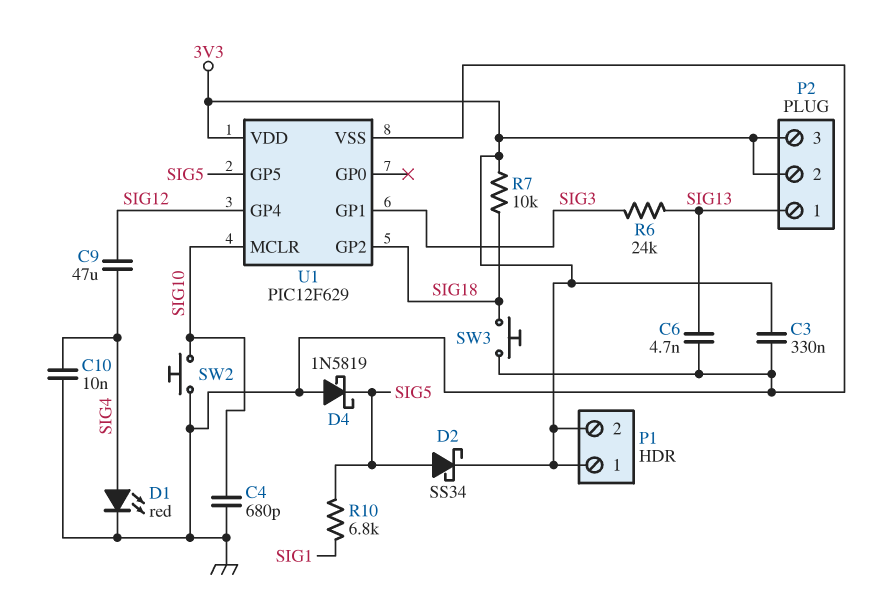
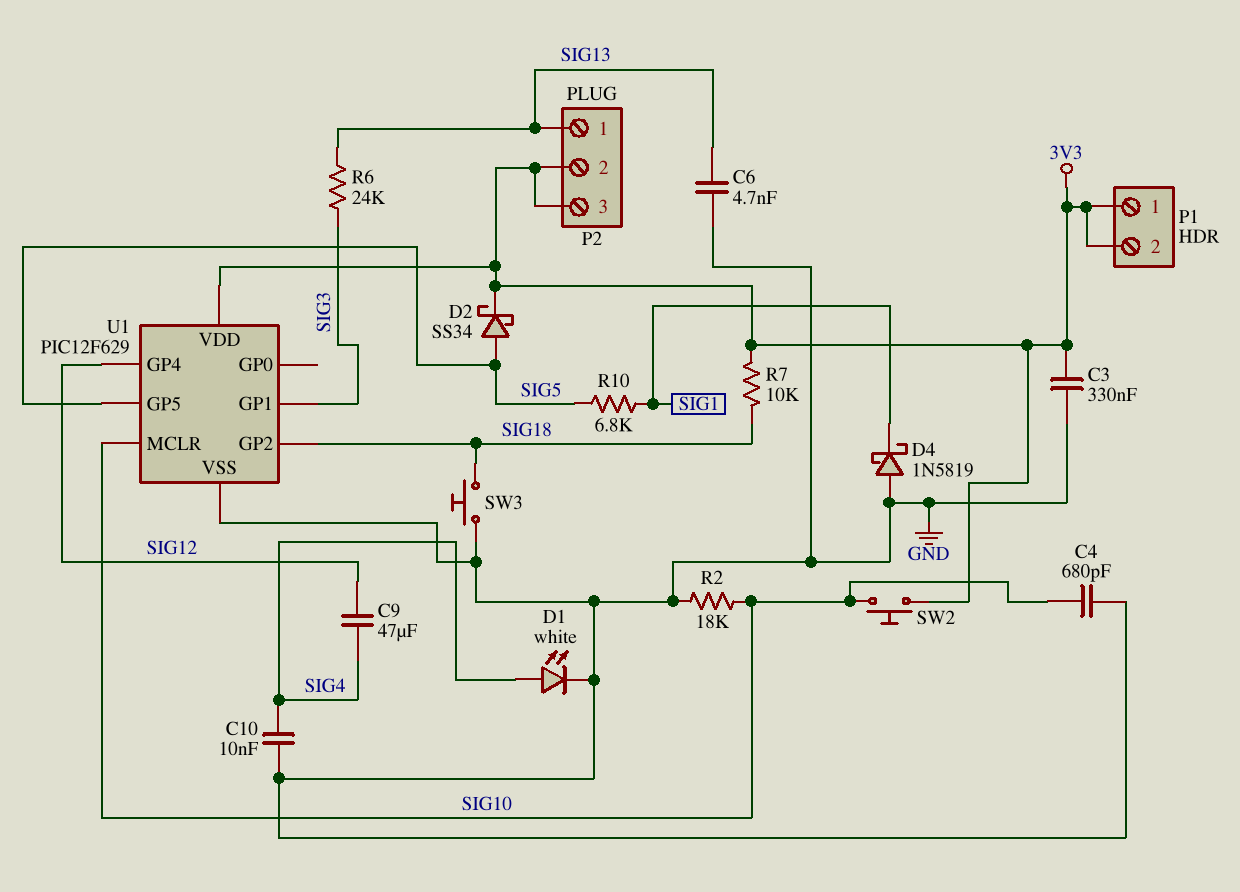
D1: LED red (A SIG4, K GND) -> LED white (A SIG4, K GND)
D4: schottky 1N5819 (A GND, K SIG5) -> schottky 1N5819 (A GND, K SIG1)
R2: none -> 18k (GND, SIG10)
SW2: button (GND, SIG10) -> button (3V3, SIG10)

